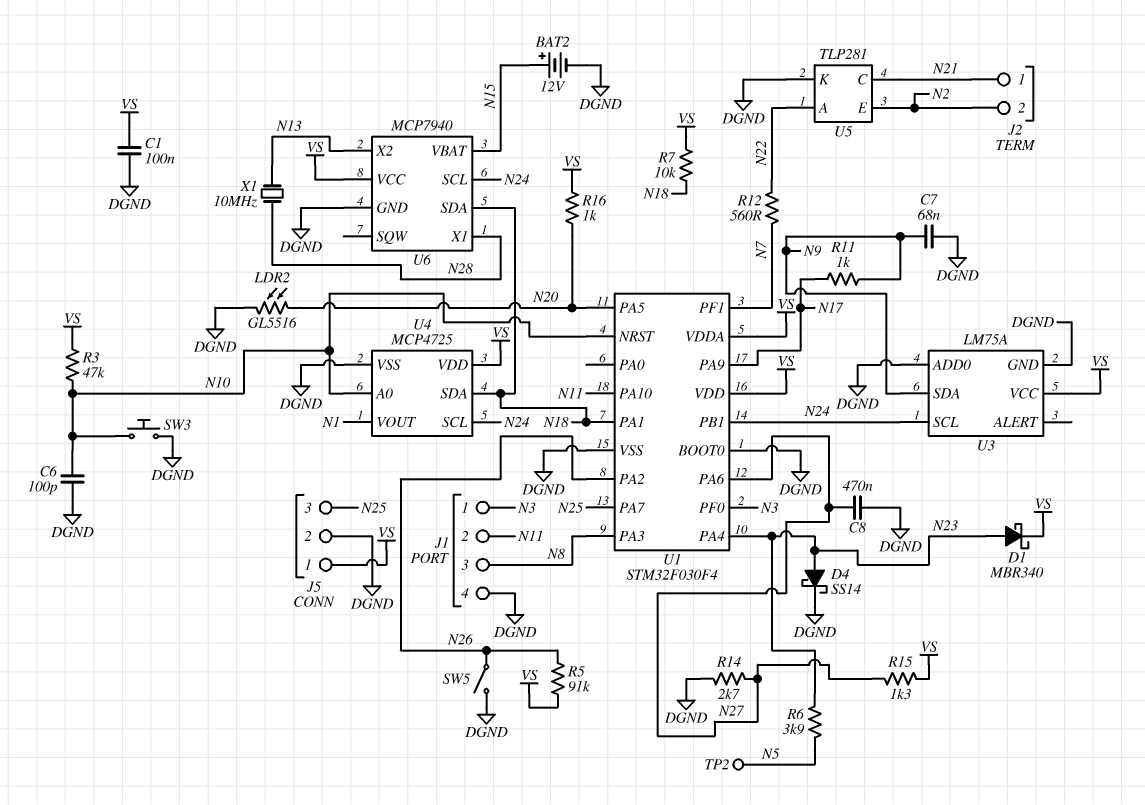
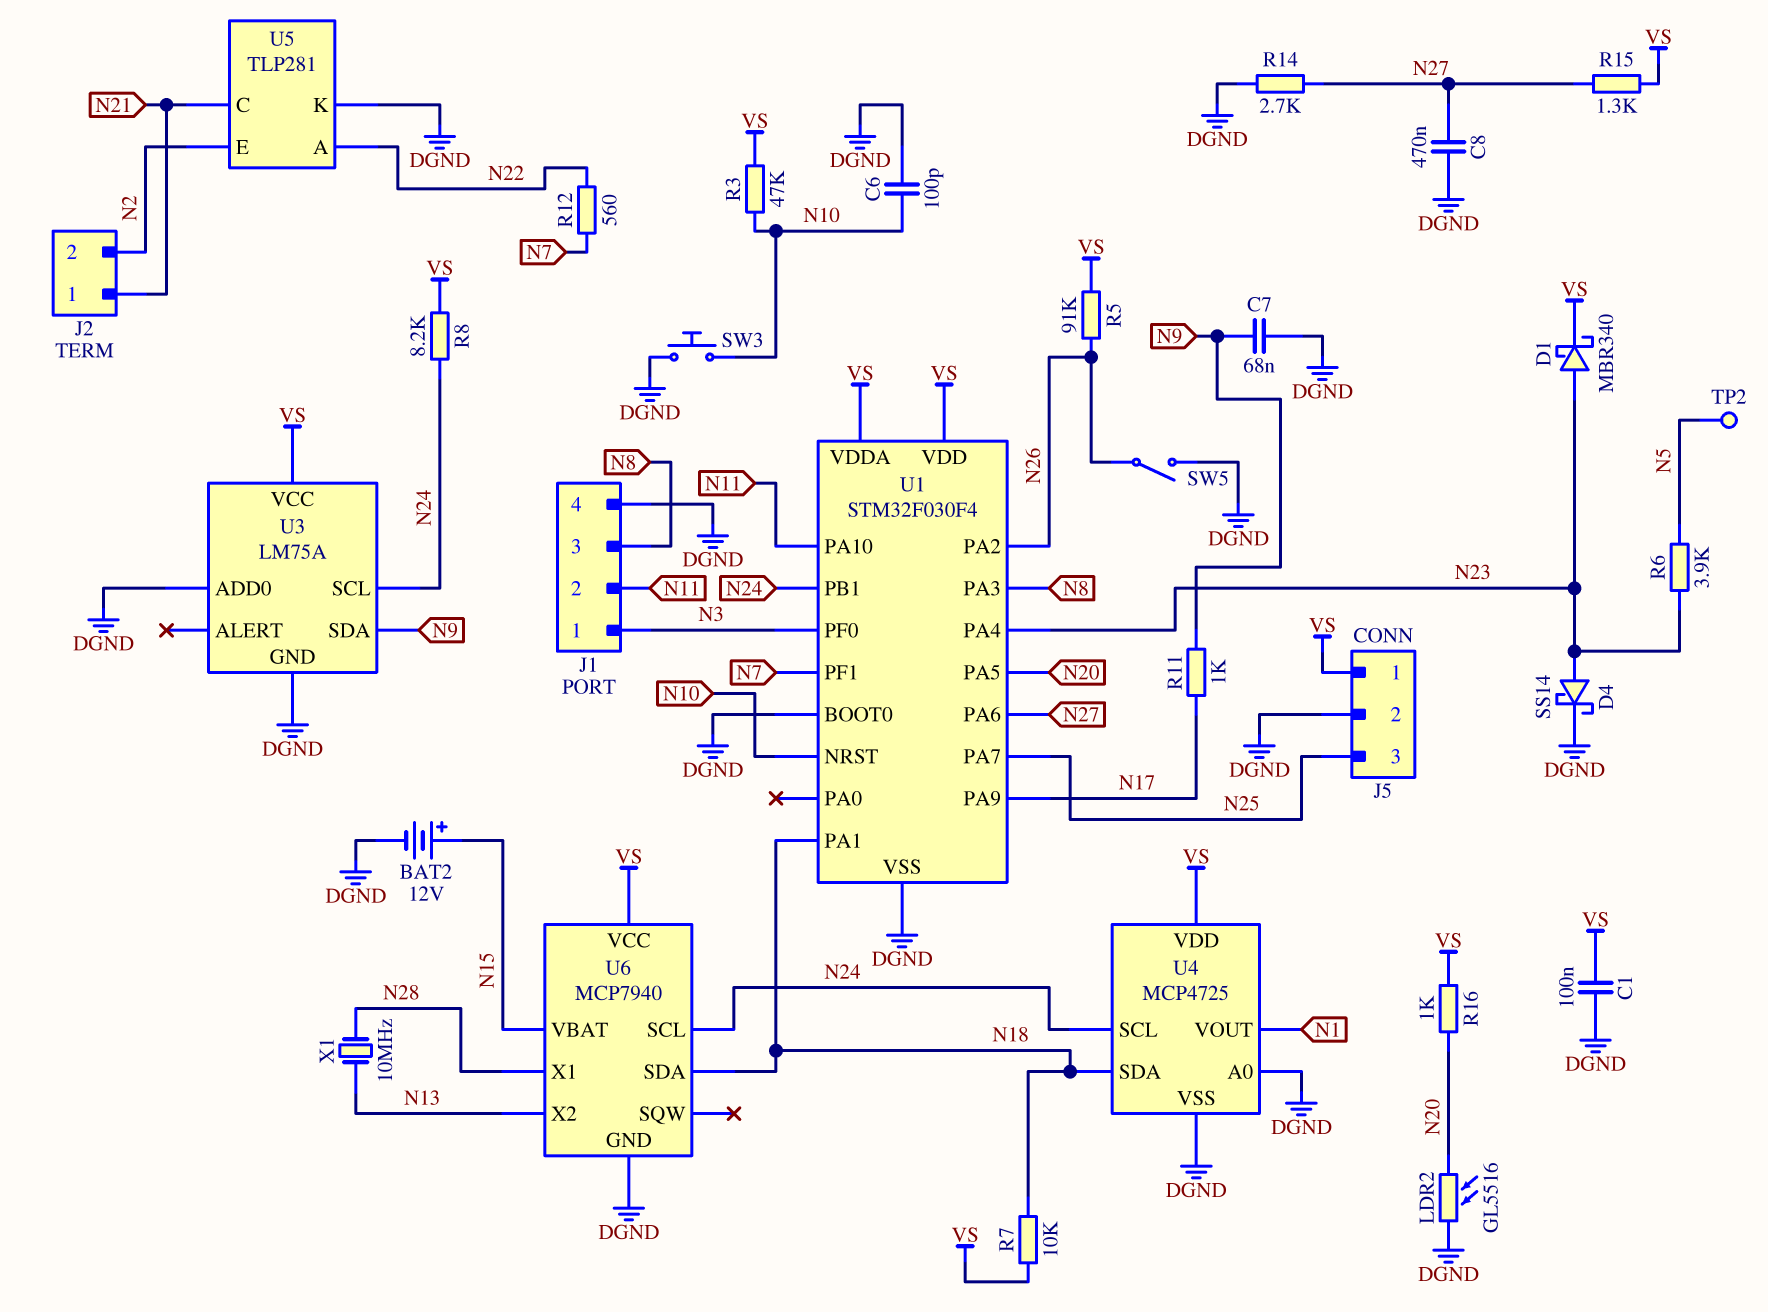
R8: none -> 8.2k (N24, VS)
U4 pin A0: N10 -> DGND

